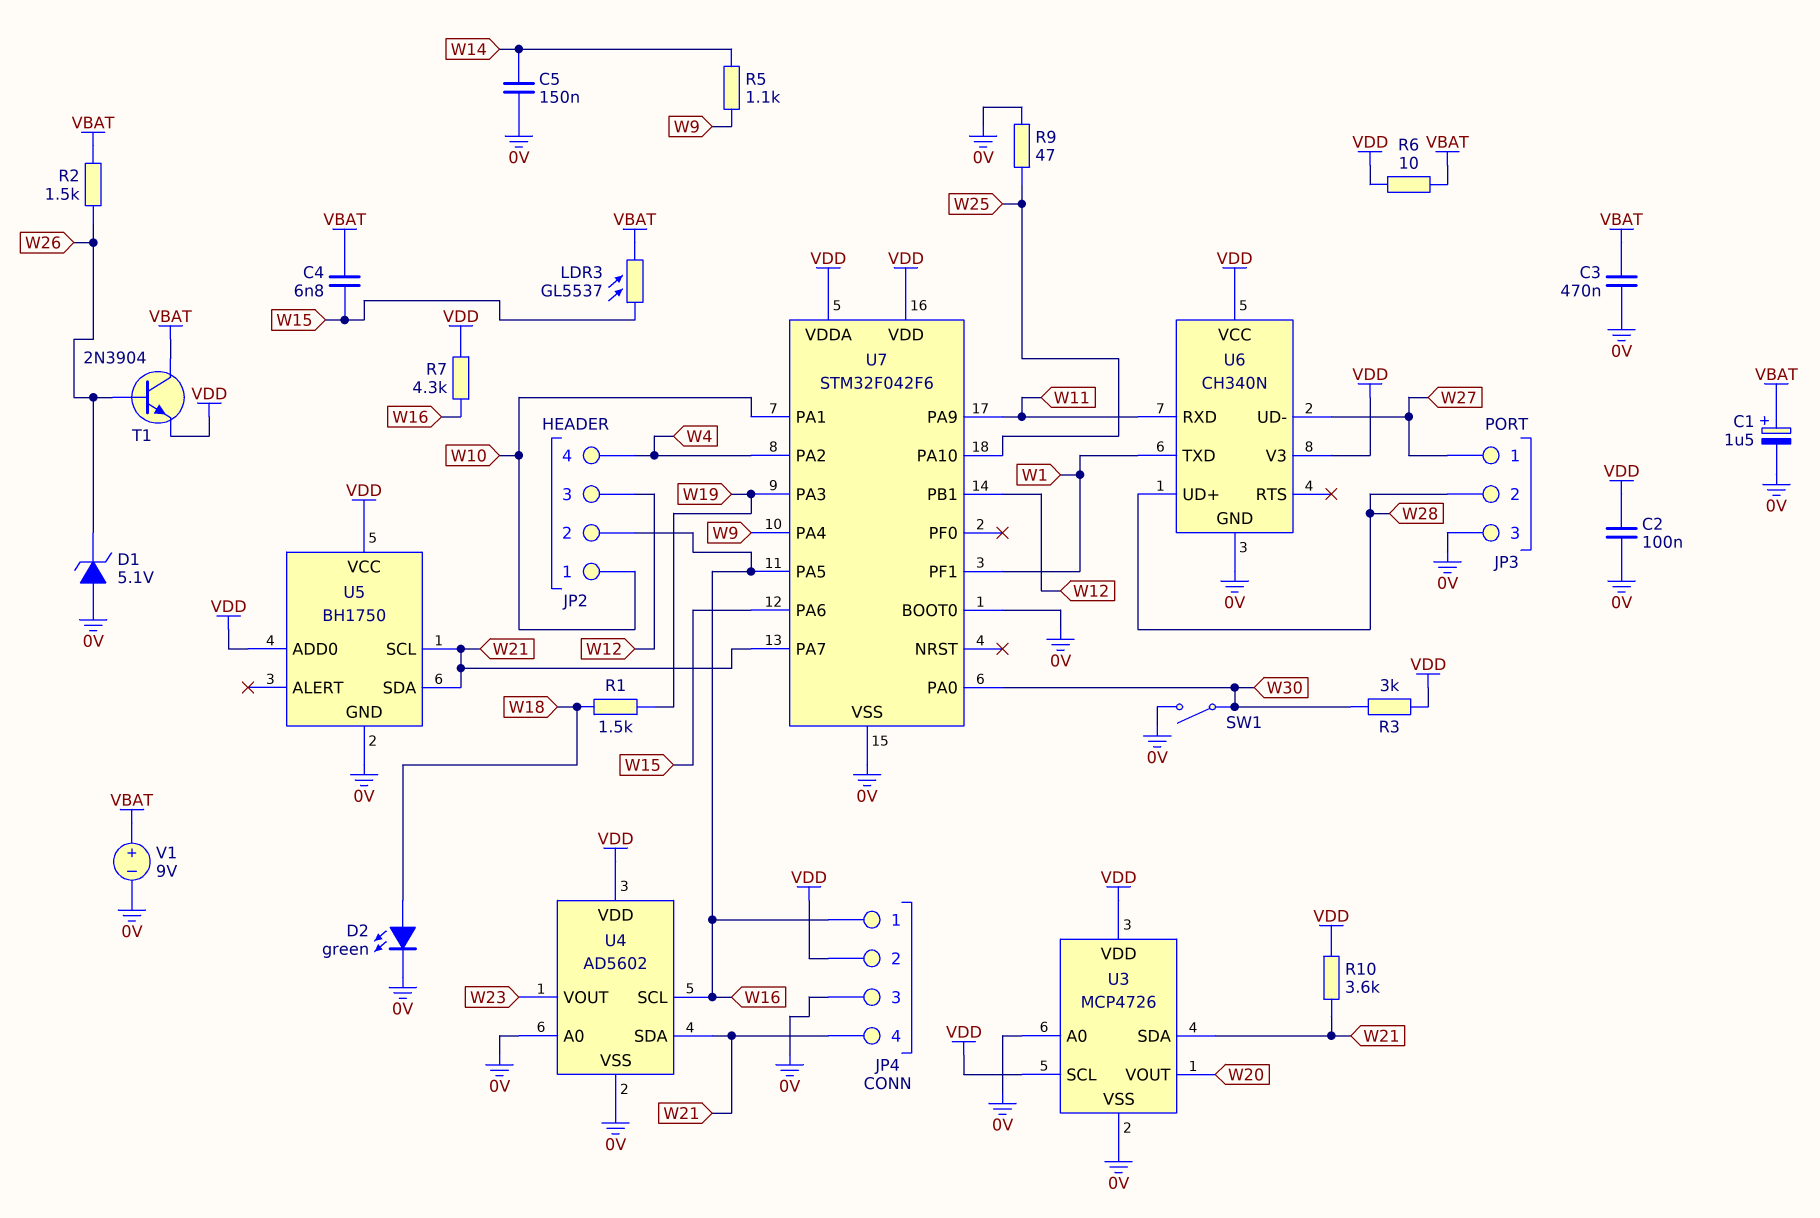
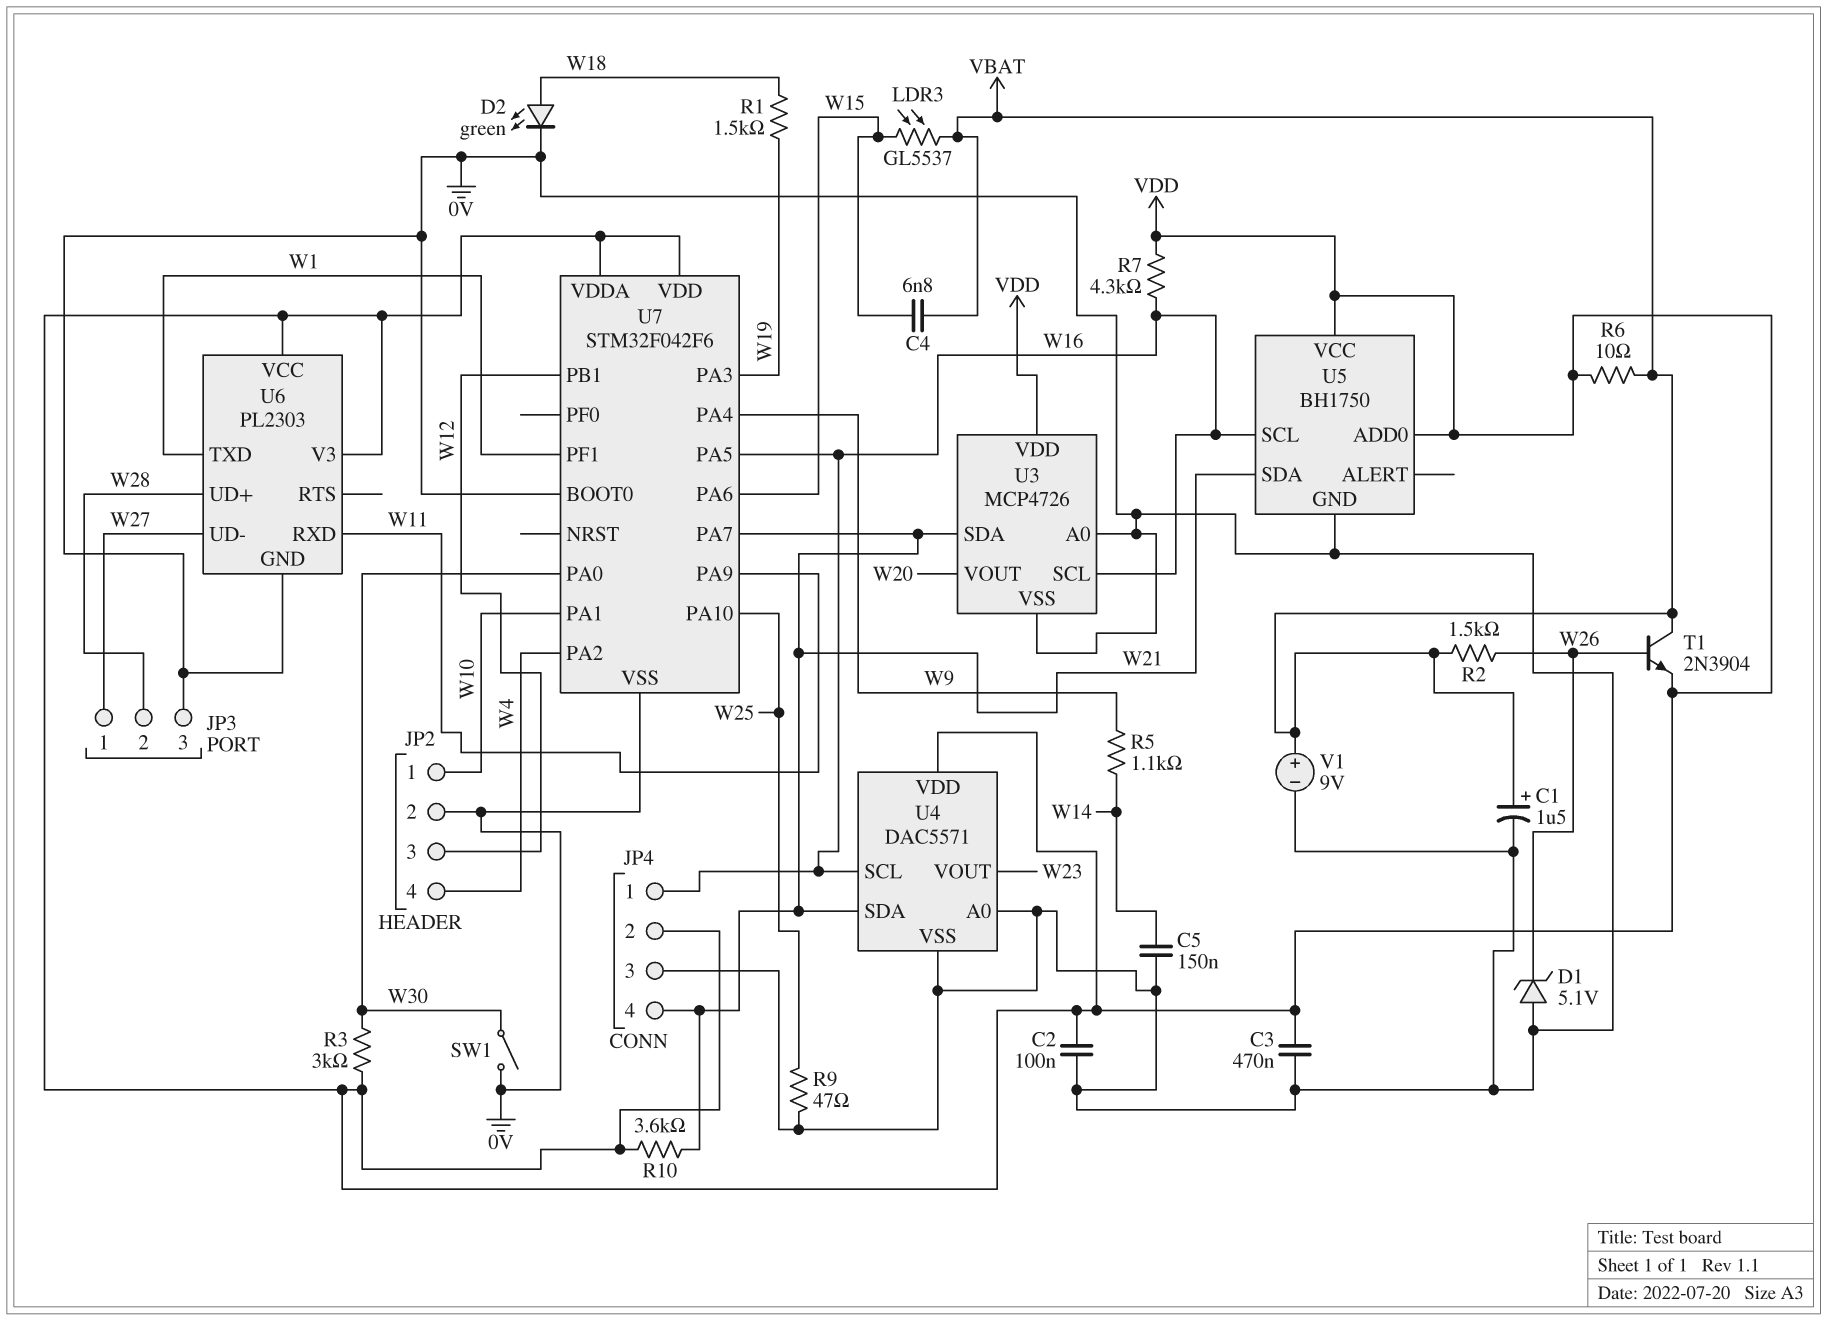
C3: 470nF (0V, VBAT) -> 470nF (0V, VDD)
JP2 pin 2: W16 -> 0V
U3 pin SCL: VDD -> W16
U4: AD5602 -> DAC5571
U5 pin SCL: W21 -> W16
U6: CH340N -> PL2303

